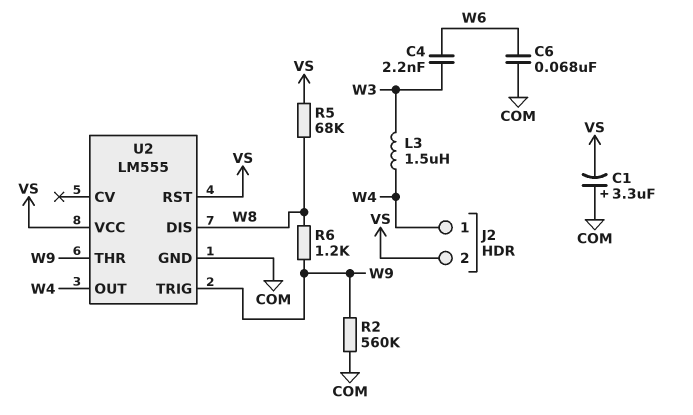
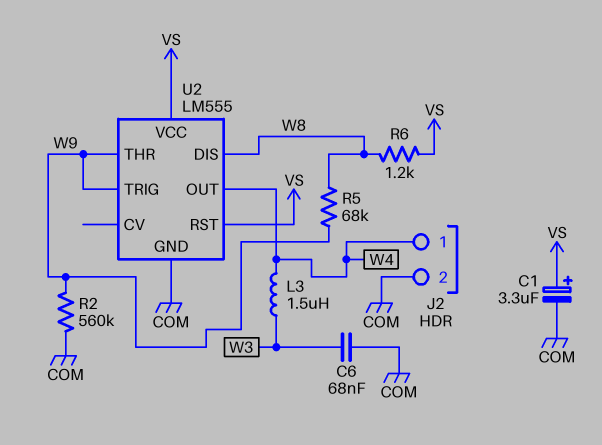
C1: 3.3uF (plus COM, minus VS) -> 3.3uF (plus VS, minus COM)
C4: 2.2nF (W3, W6) -> none
C6: 68nF (COM, W6) -> 68nF (COM, W3)
J2 pin 2: VS -> COM
R5: 68k (VS, W8) -> 68k (W8, W9)
R6: 1.2k (W8, W9) -> 1.2k (VS, W8)

